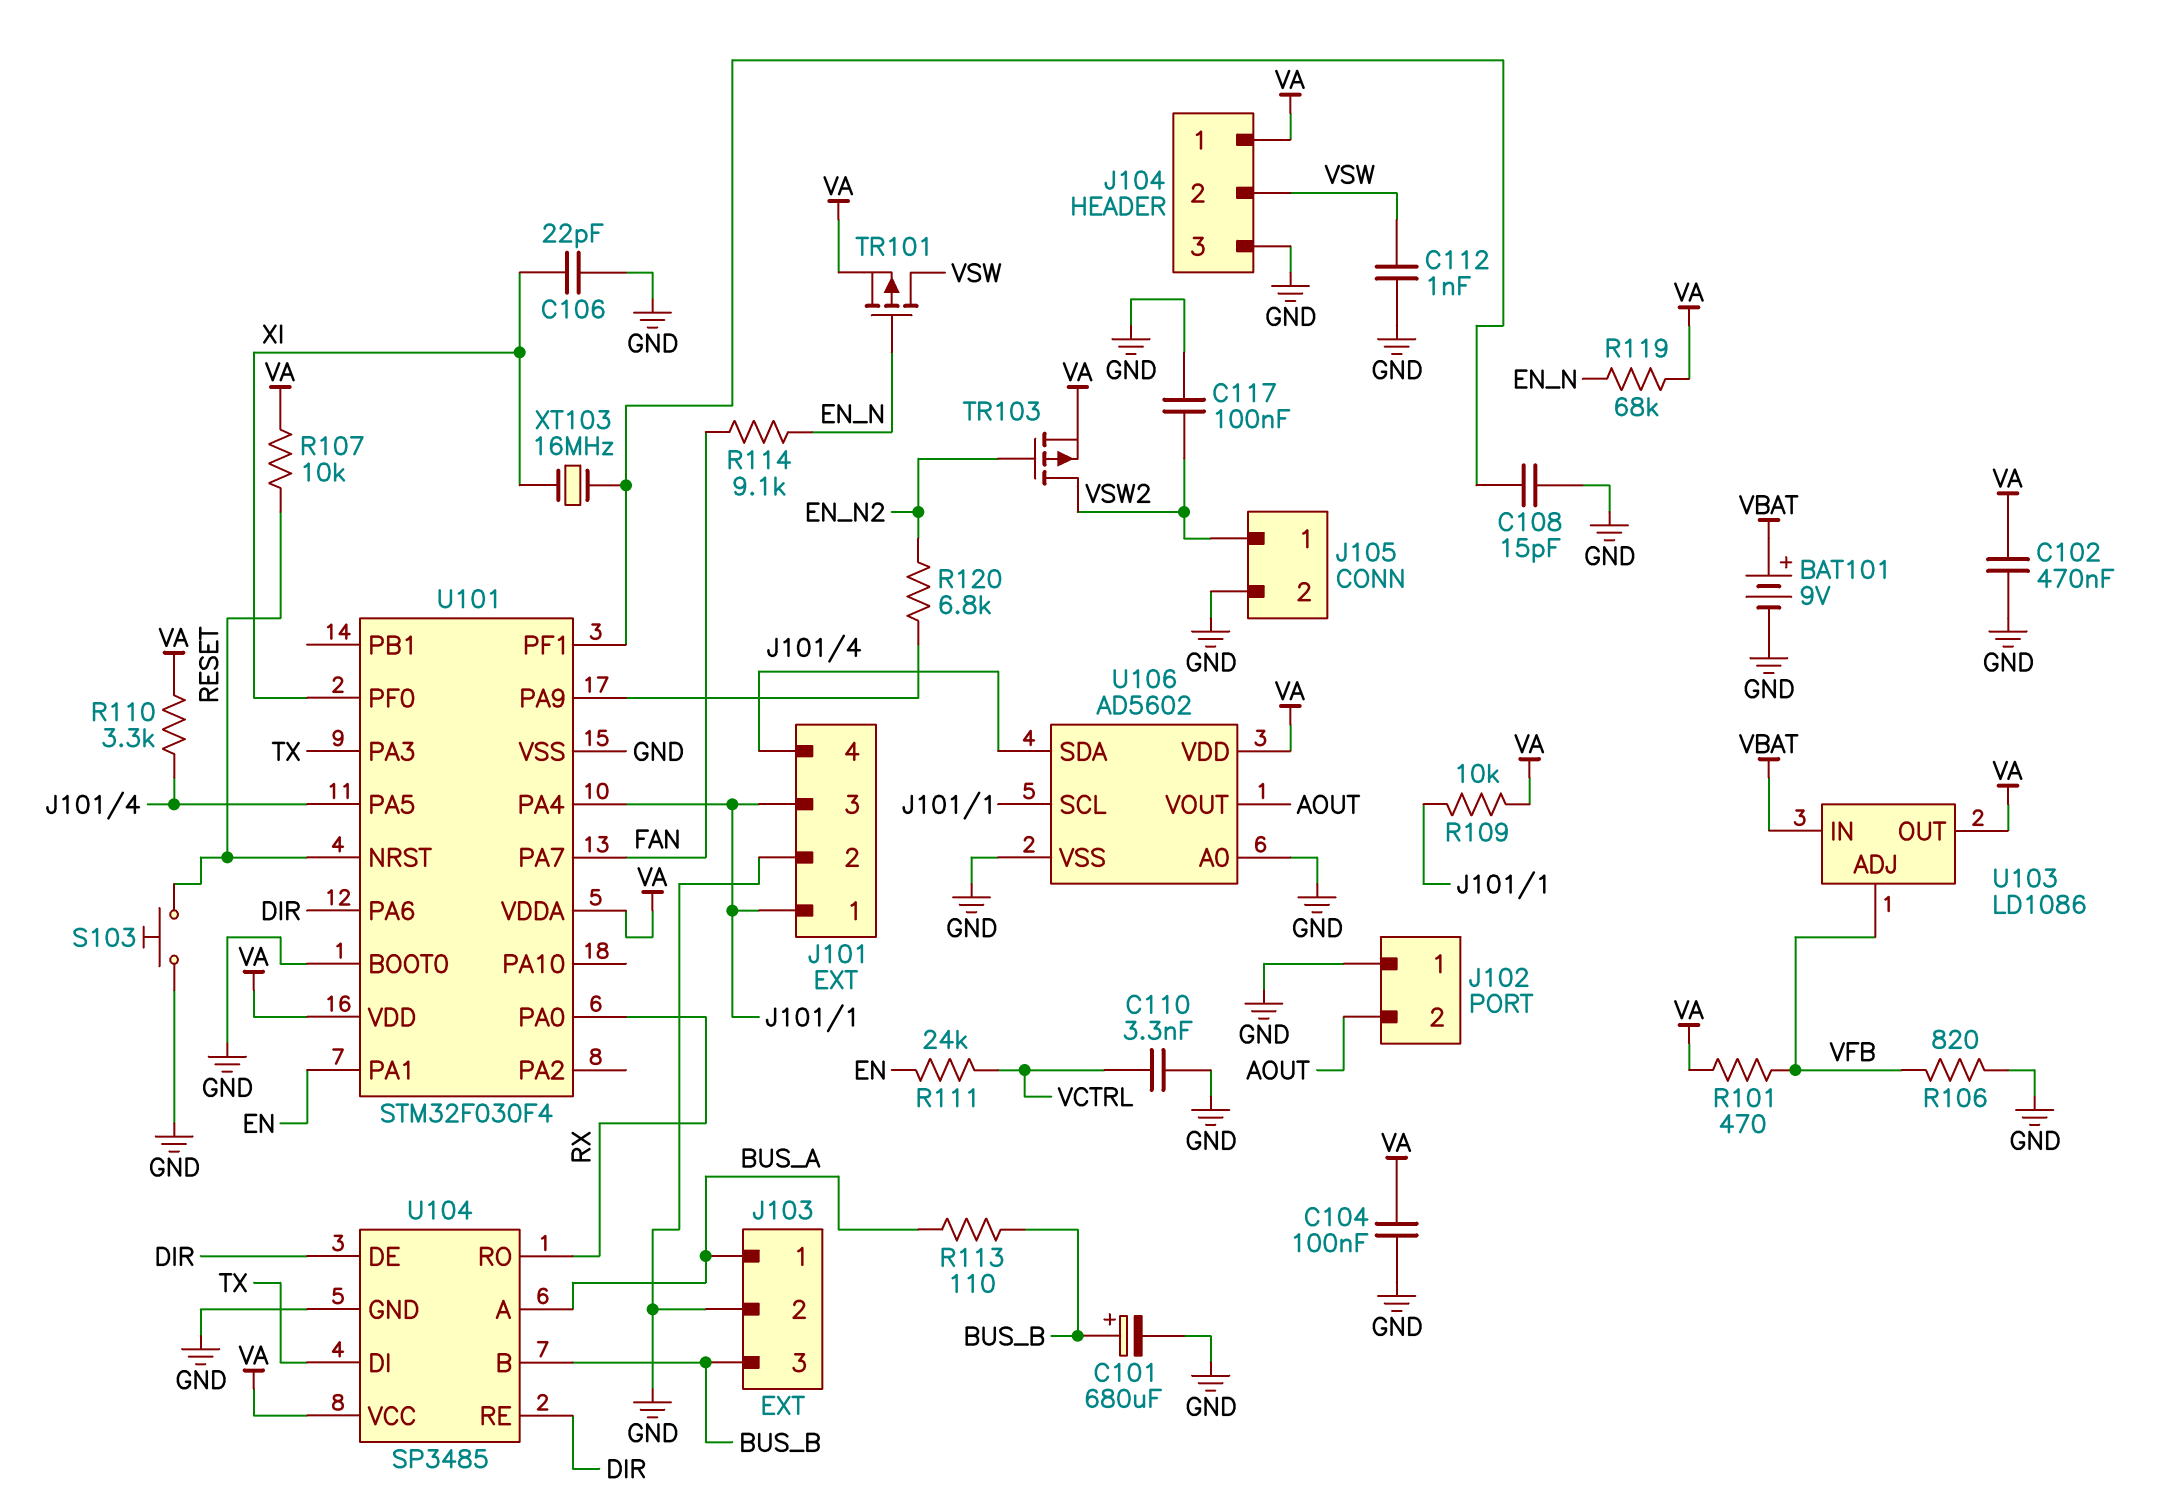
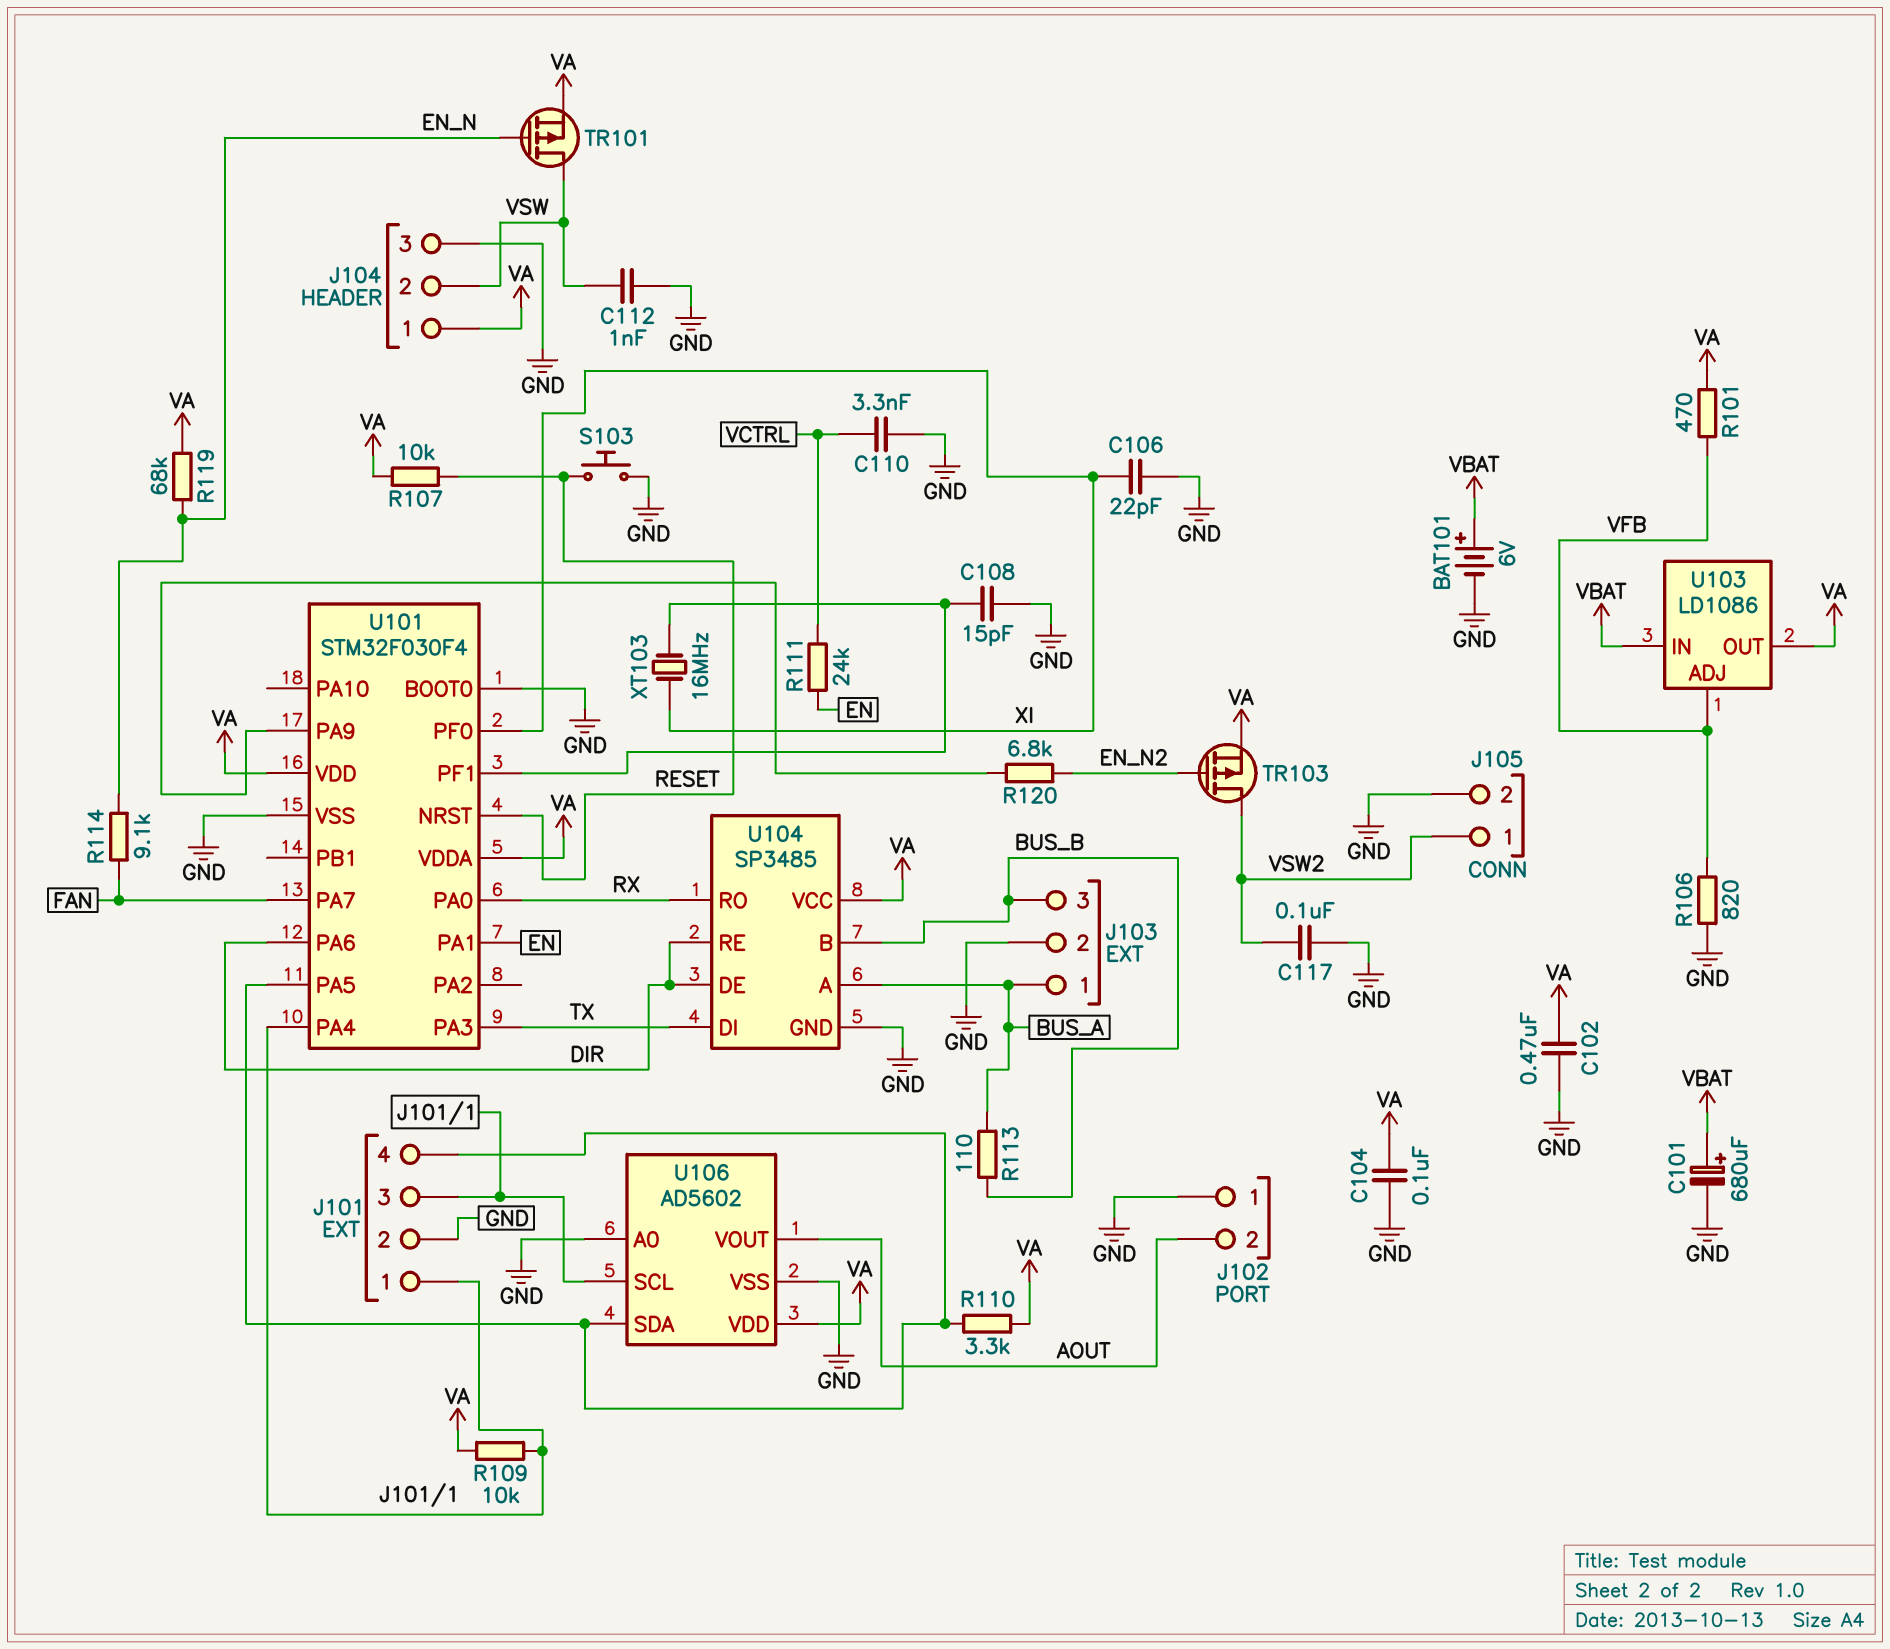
BAT101: 9V (plus VBAT, minus GND) -> 6V (plus VBAT, minus GND)
C101: 680uF (plus BUS_B, minus GND) -> 680uF (plus VBAT, minus GND)

